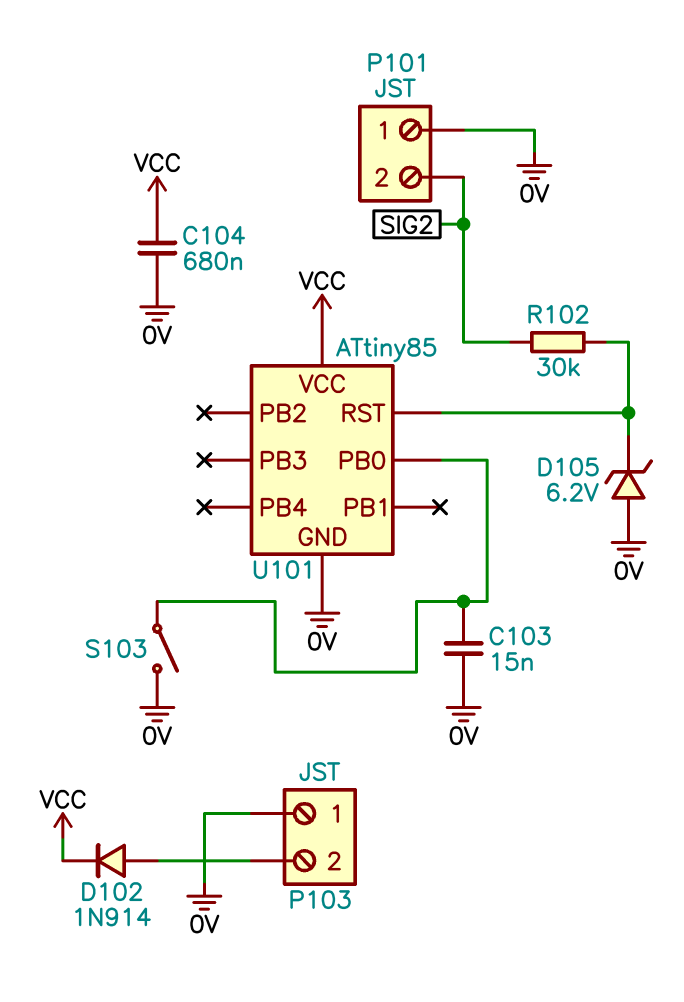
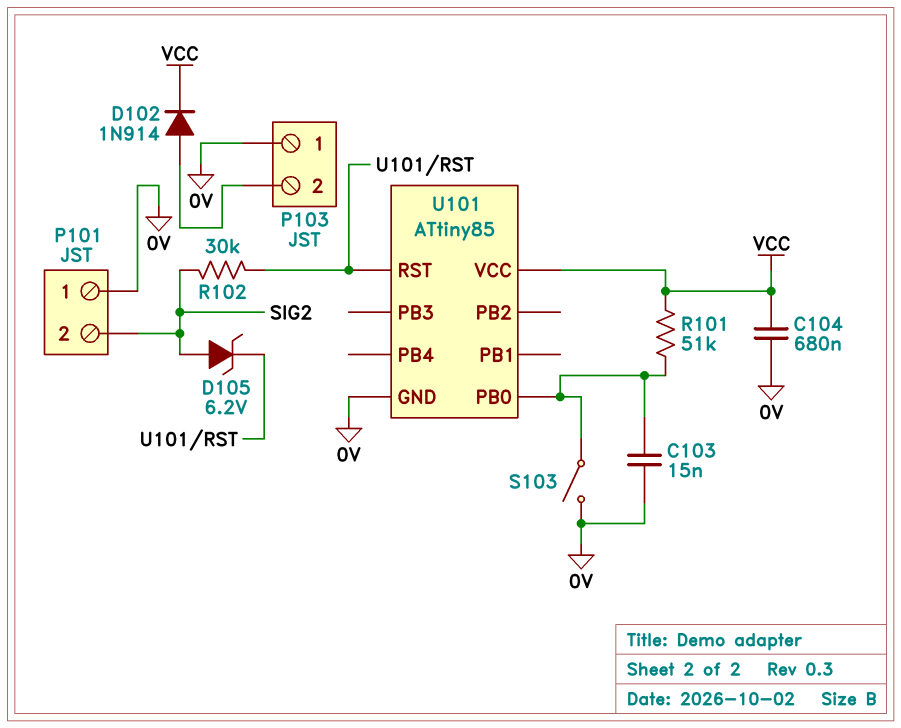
D105: zener 6.2V (A 0V, K U101/RST) -> zener 6.2V (A SIG2, K U101/RST)
R101: none -> 51k (U101/PB0, VCC)

